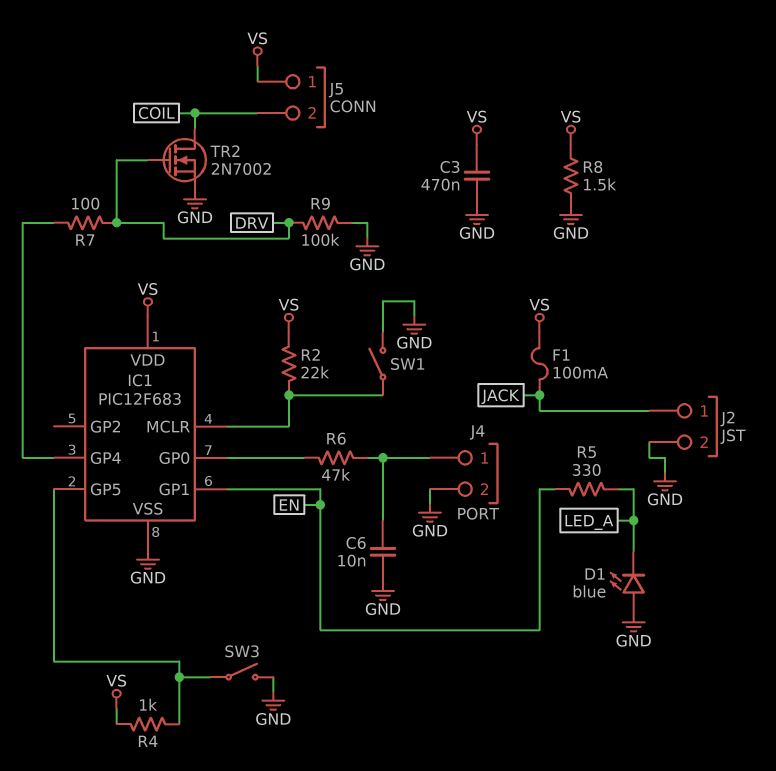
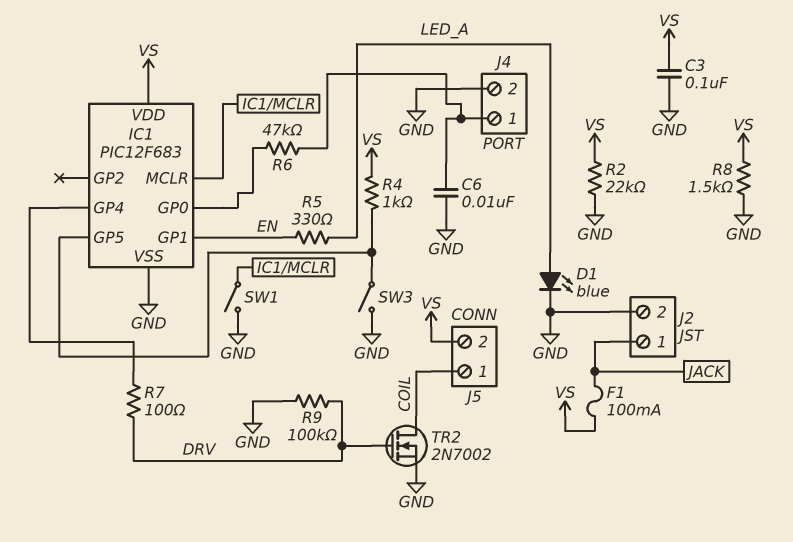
C3: 470nF (GND, VS) -> 100nF (GND, VS)
D1: LED blue (A GND, K LED_A) -> LED blue (A LED_A, K GND)
J5 pin 1: VS -> COIL
J5 pin 2: COIL -> VS
R2: 22k (IC1/MCLR, VS) -> 22k (GND, VS)

